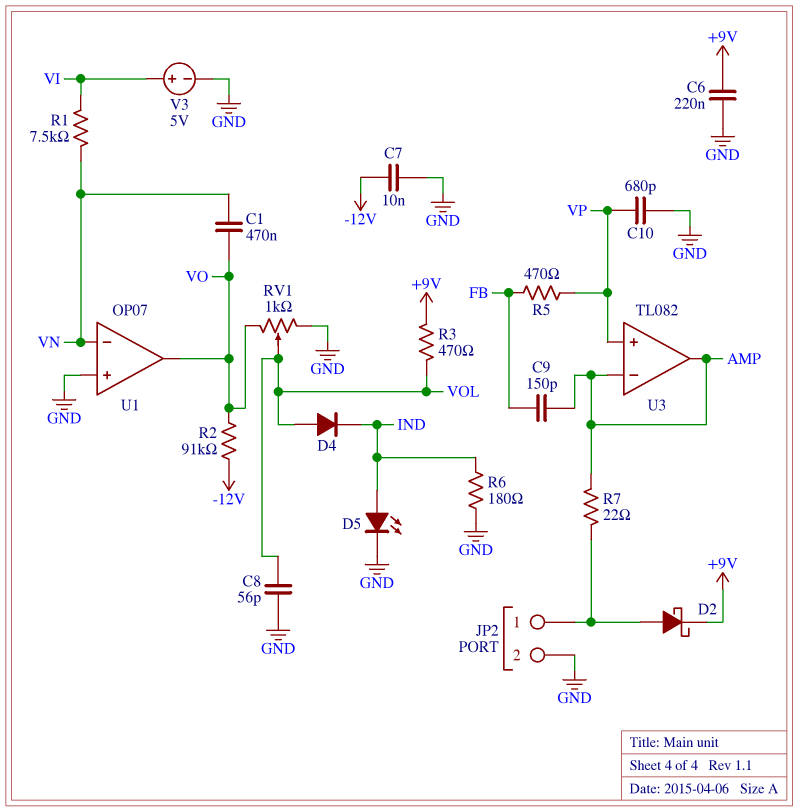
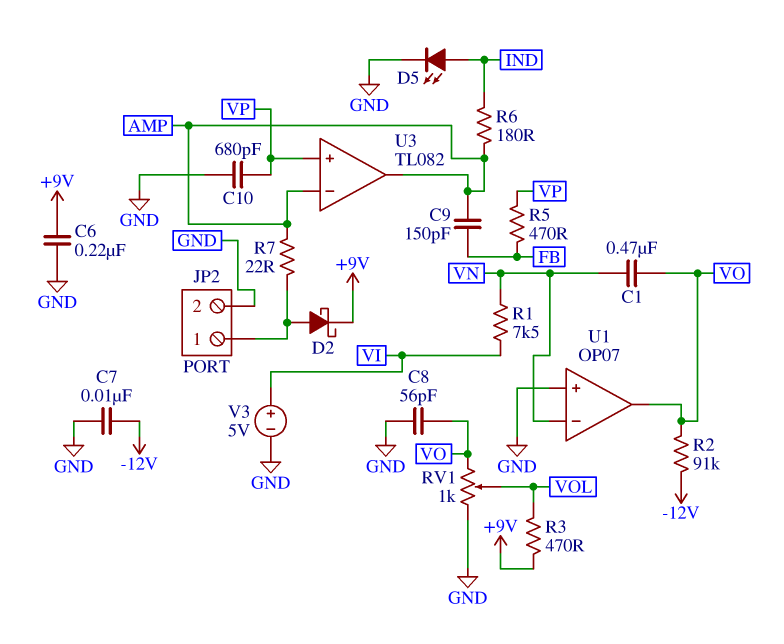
C8: 56pF (GND, VOL) -> 56pF (GND, VO)
D4: diode (A VOL, K IND) -> none
R6: 180 (GND, IND) -> 180 (AMP, IND)

